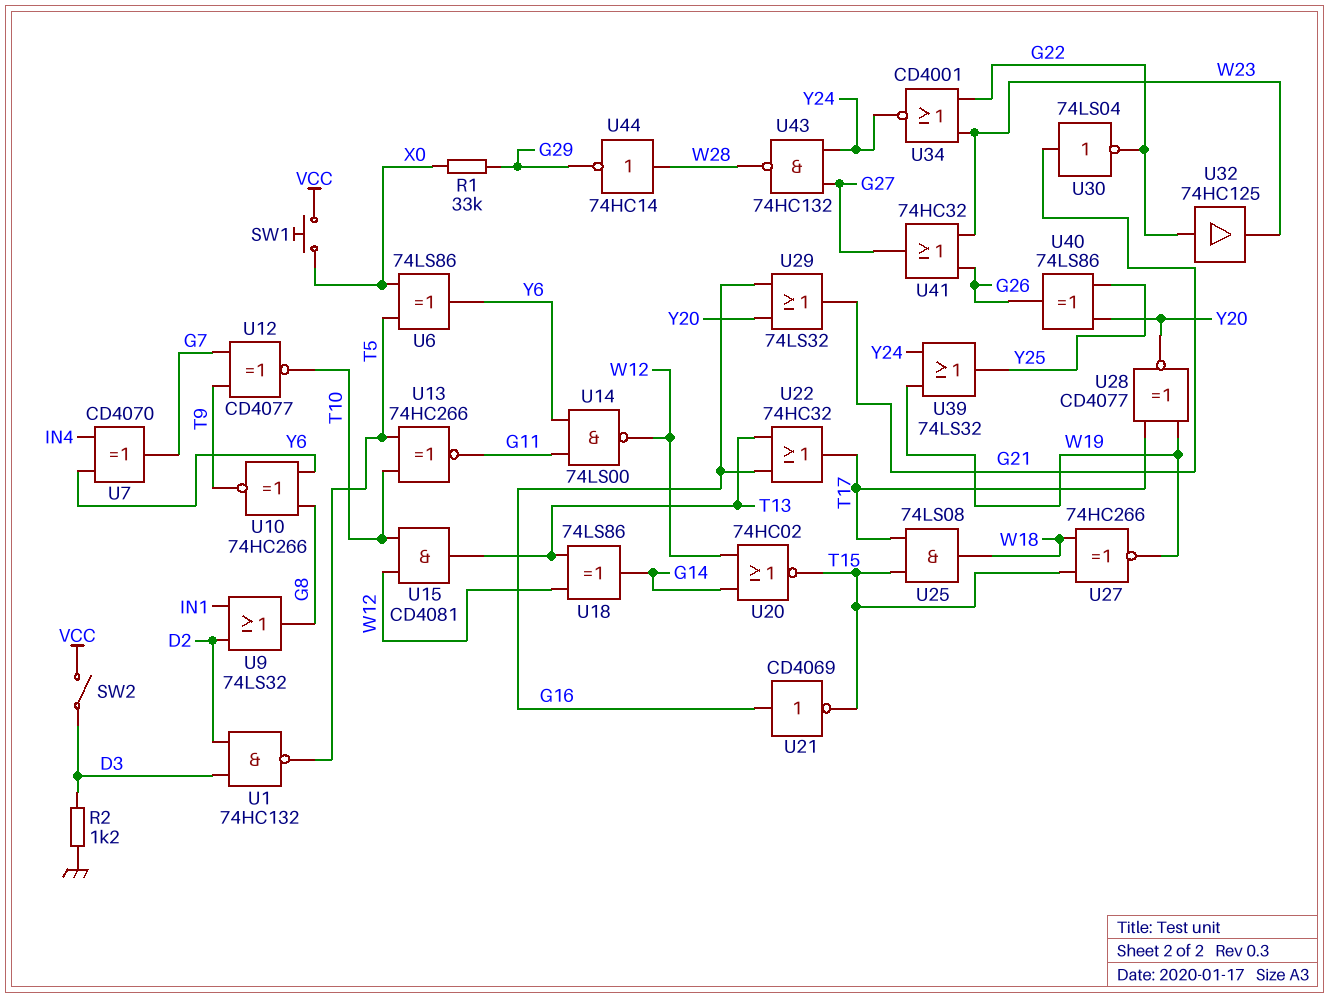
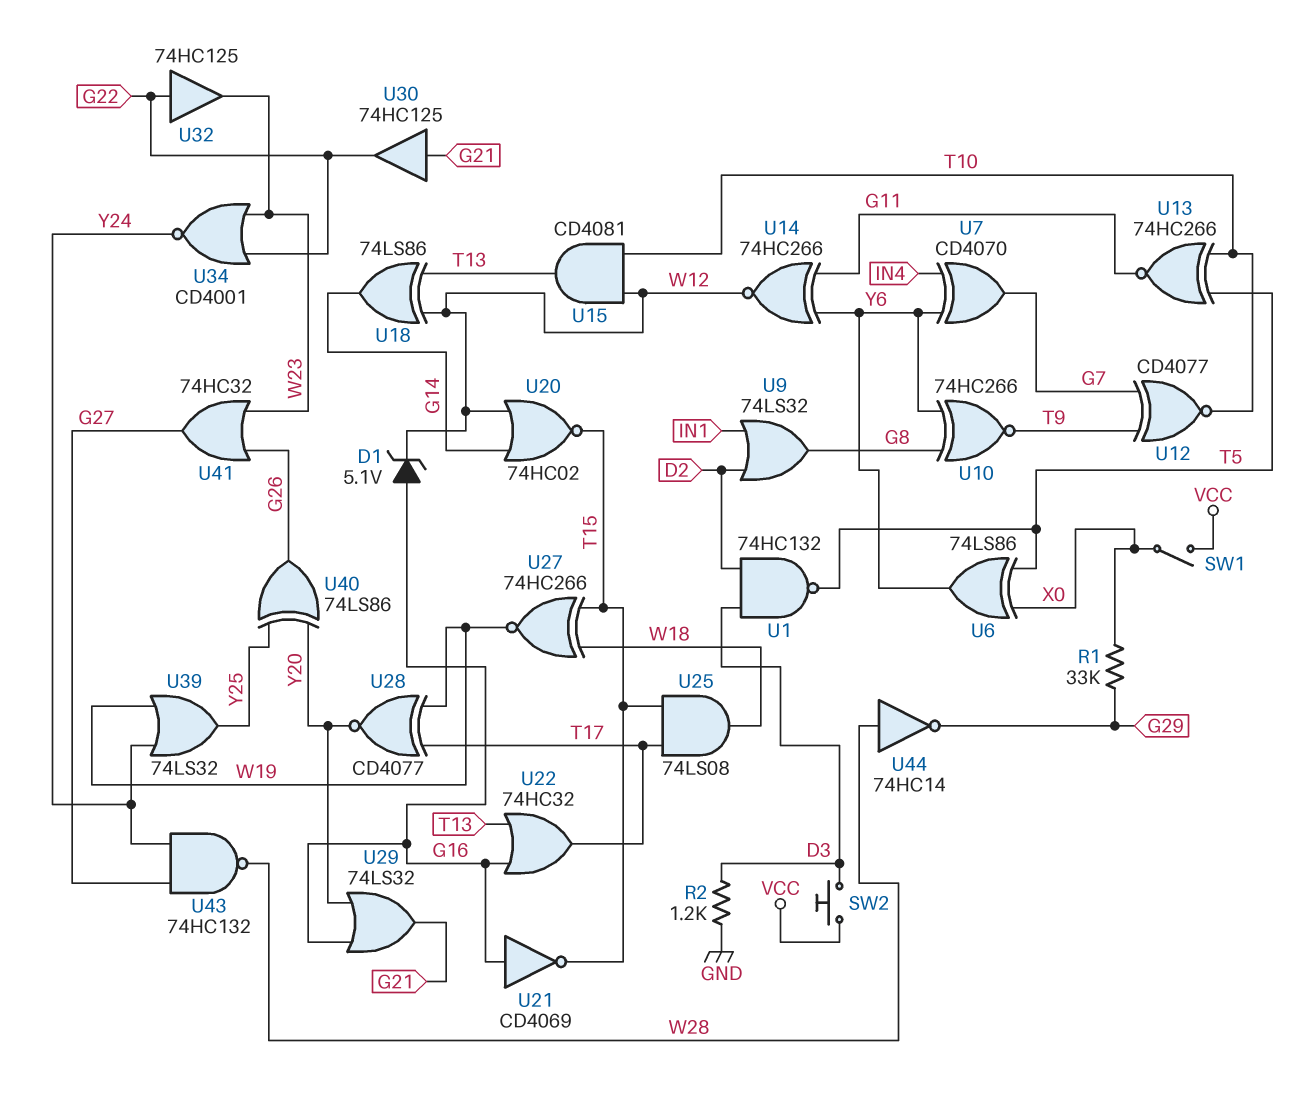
D1: none -> zener 5.1V (A G16, K W12)
SW1: button (VCC, X0) -> switch (VCC, X0)
SW2: switch (D3, VCC) -> button (D3, VCC)
U14: NAND 74LS00 (in G11, in Y6, out W12) -> XNOR 74HC266 (in G11, in Y6, out W12)
U30: NOT 74LS04 (in G21, out G22) -> buffer 74HC125 (in G21, out G22)

